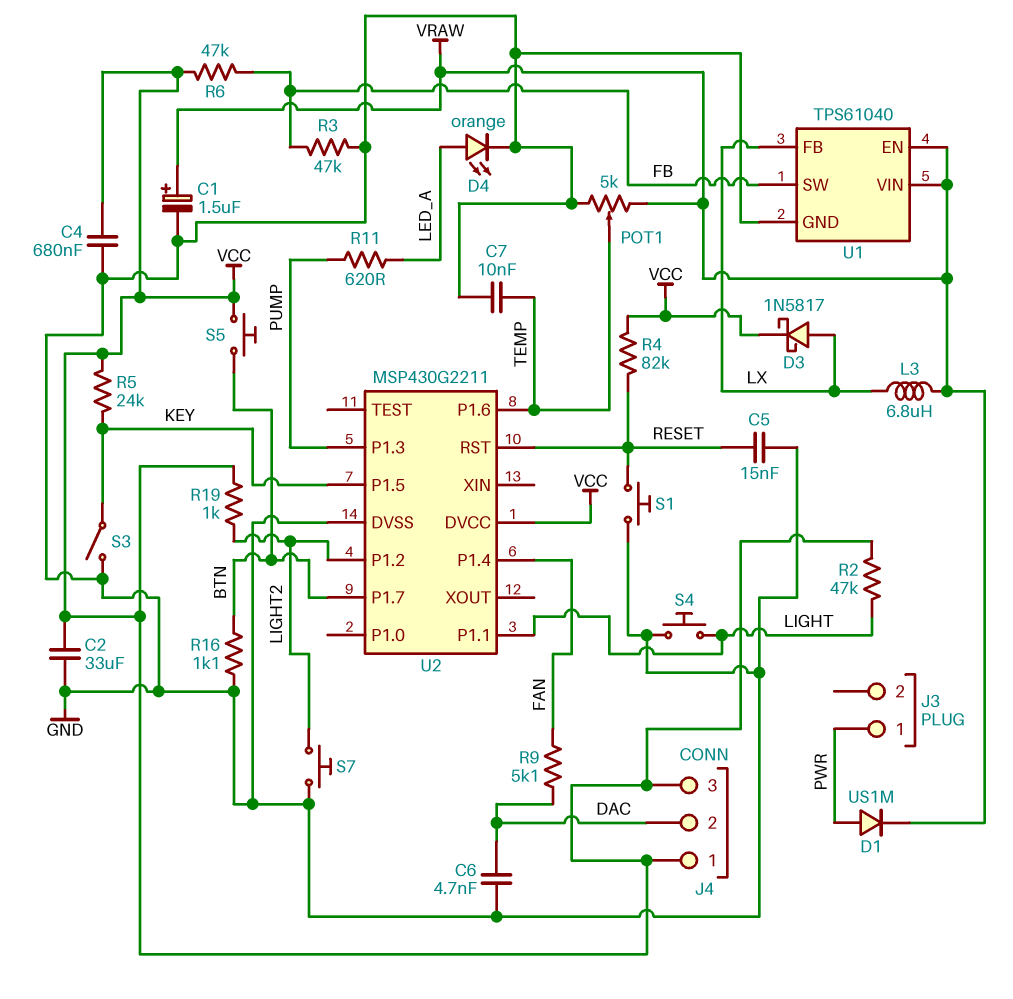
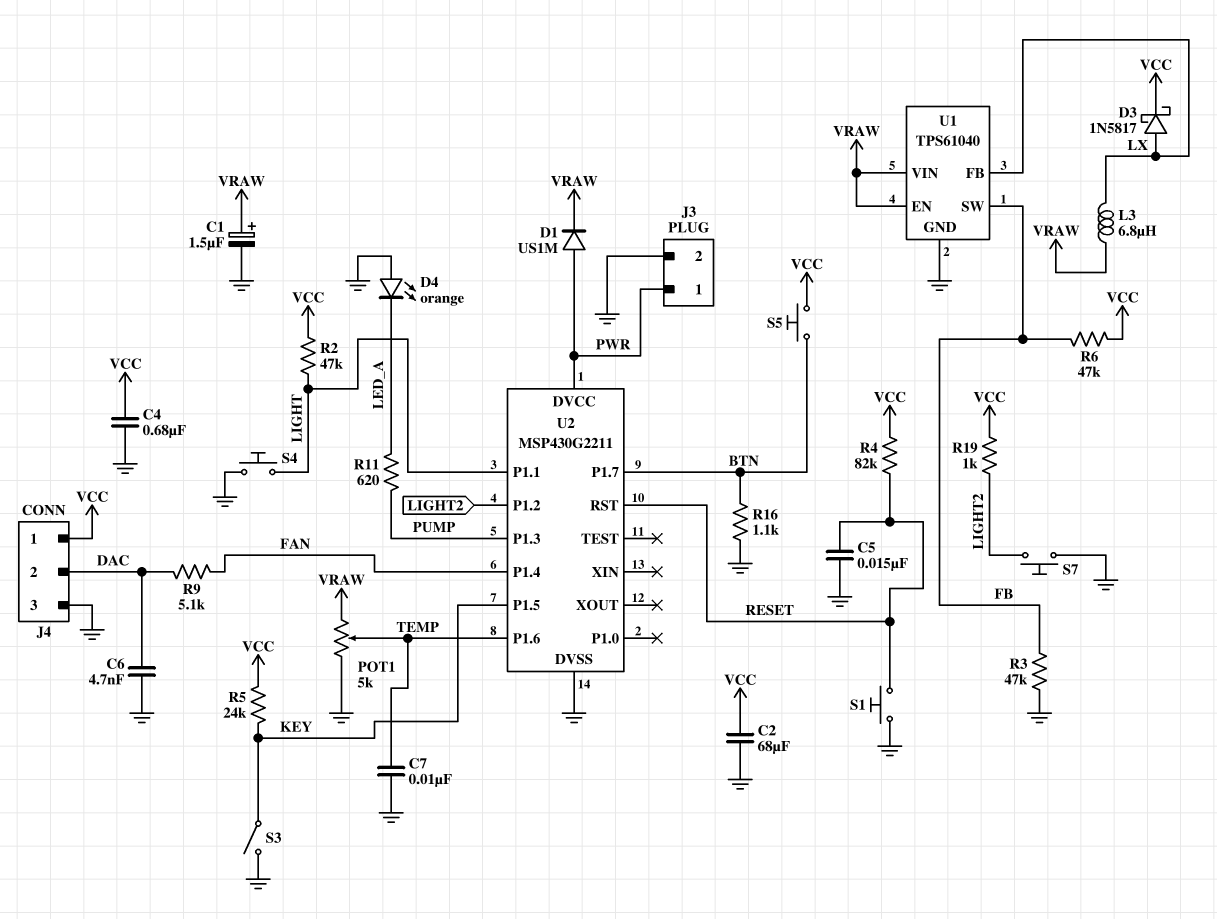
C2: 33uF (GND, VCC) -> 68uF (GND, VCC)
D4: LED orange (A LED_A, K GND) -> LED orange (A GND, K LED_A)
J3 pin 2: none -> GND
J4 pin 3: VCC -> GND
U2 pin DVCC: VCC -> PWR

